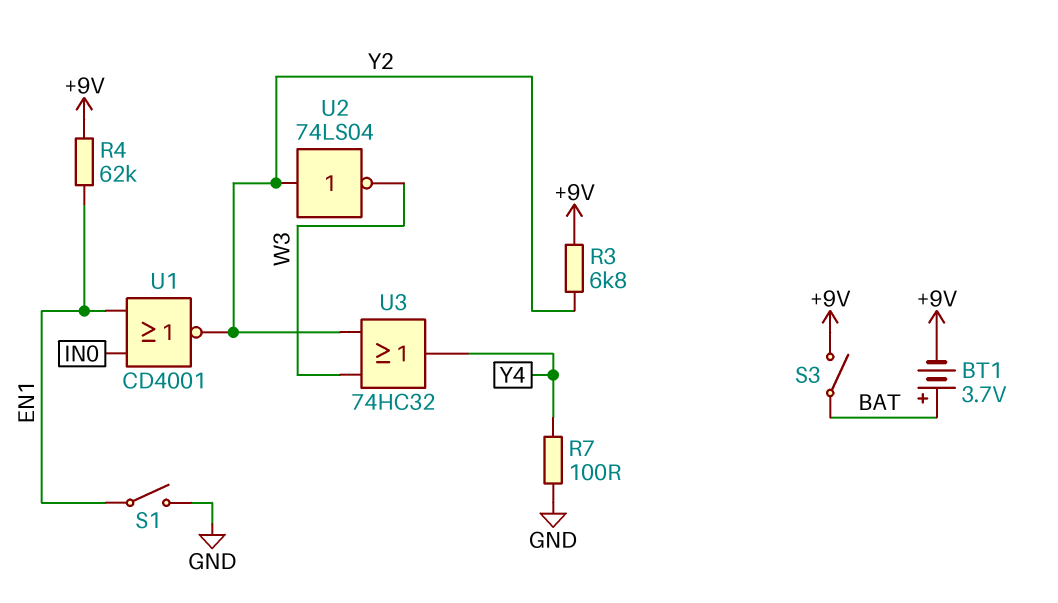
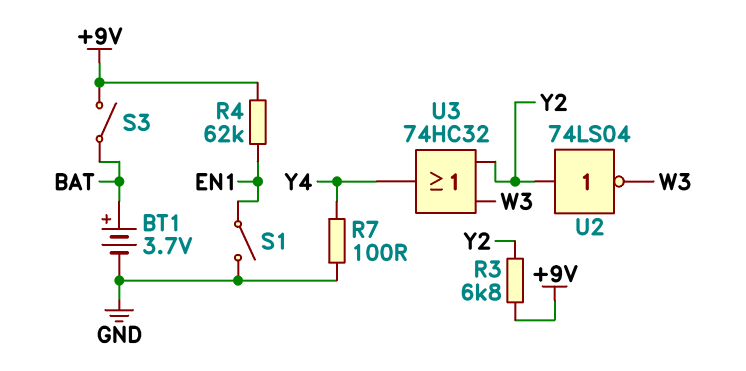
BT1: 3.7V (plus BAT, minus +9V) -> 3.7V (plus BAT, minus GND)
U1: NOR CD4001 (in EN1, in IN0, out Y2) -> none

